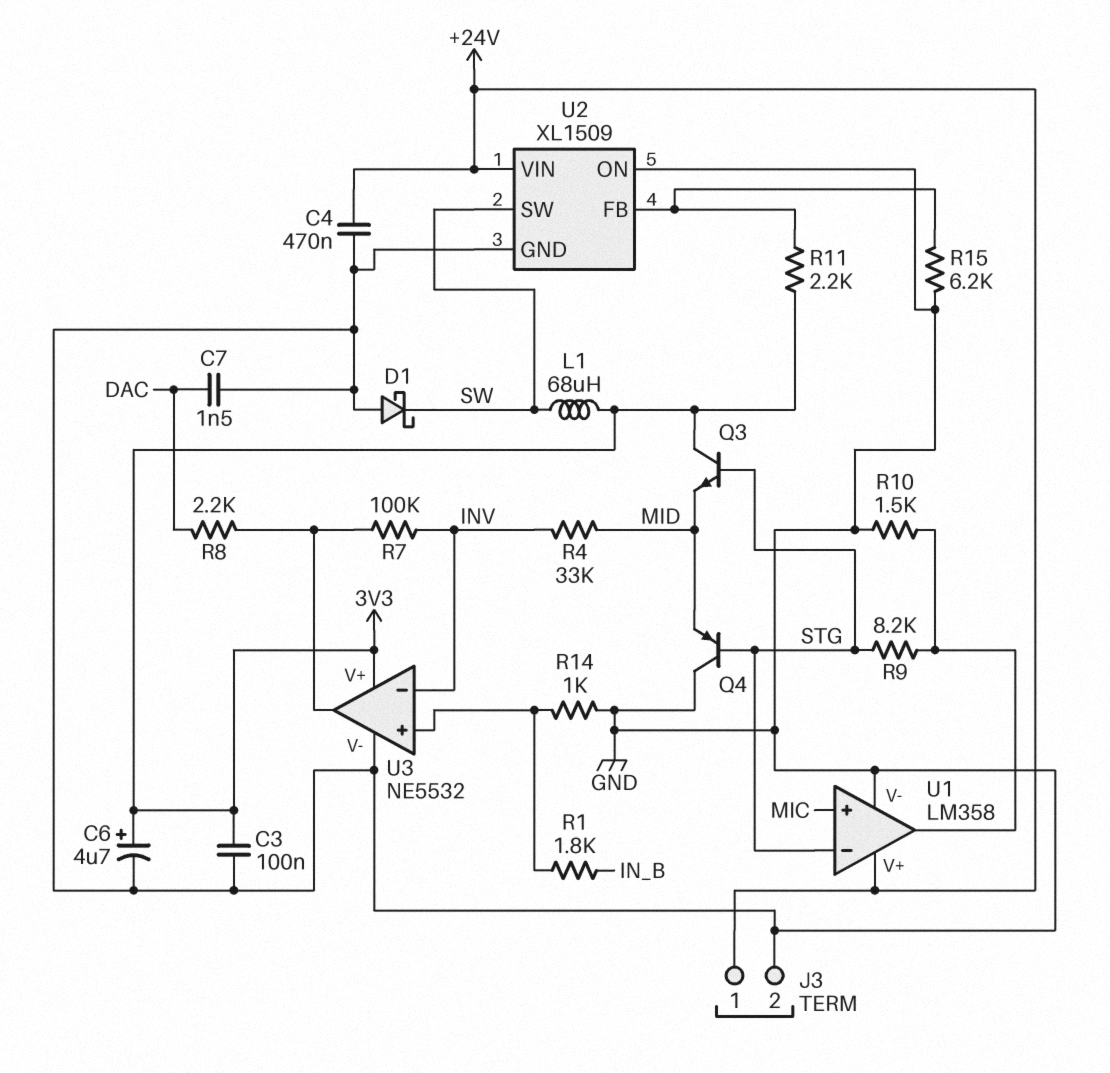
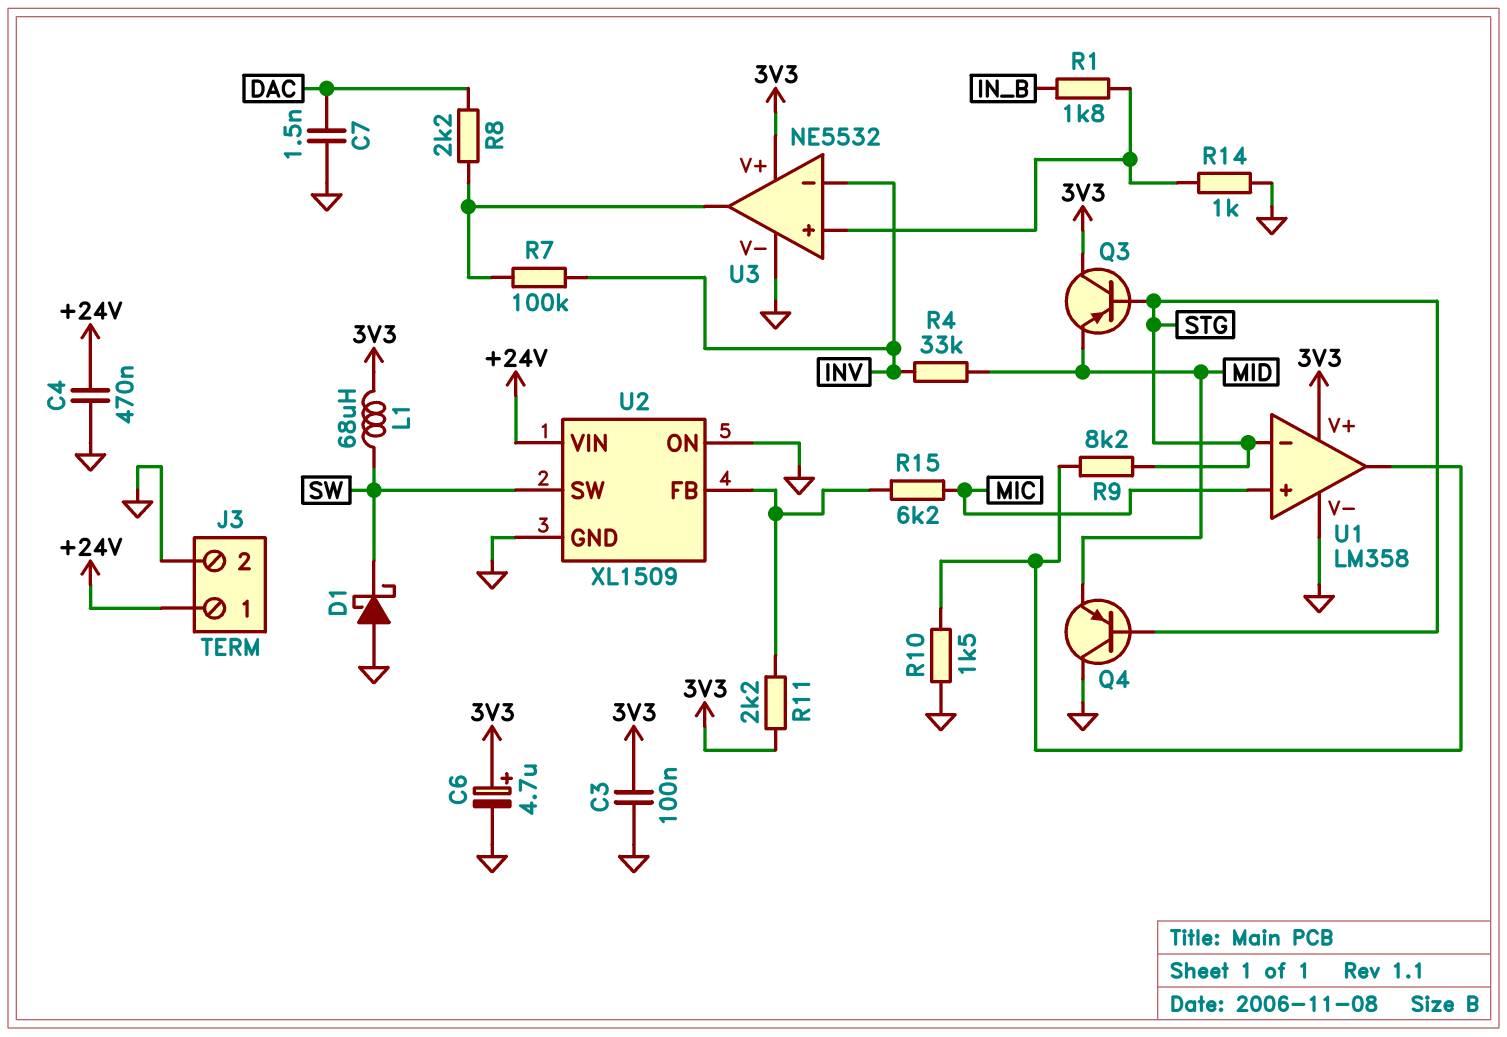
Q3: NPN (B STG, C 3V3, E MID) -> PNP (B STG, C 3V3, E MID)
R15: 6.2k (GND, U2/FB) -> 6.2k (MIC, U2/FB)
U1 pin V+: +24V -> 3V3

